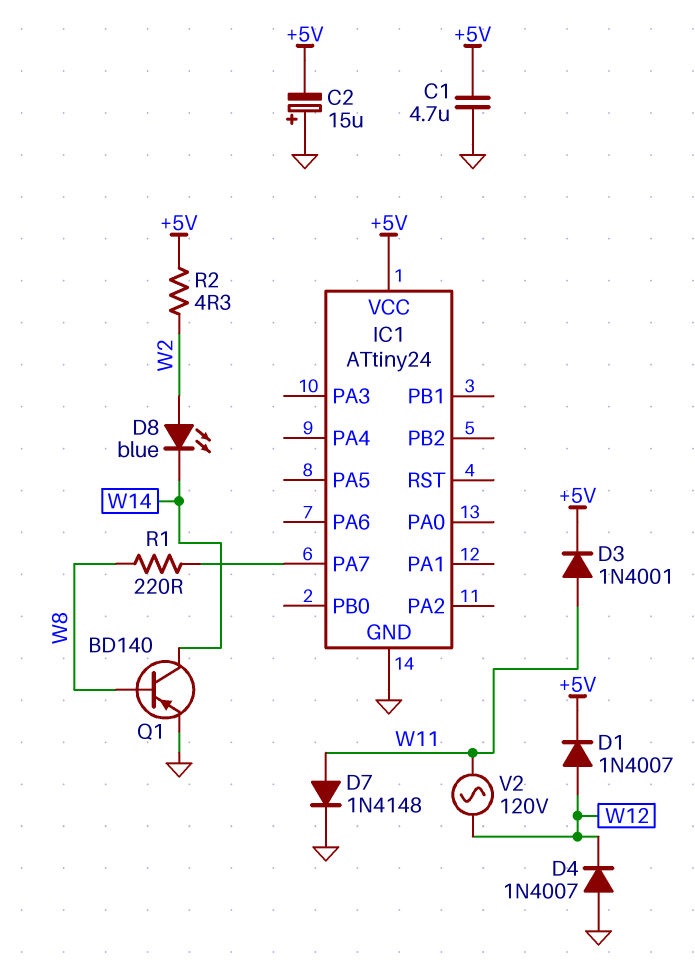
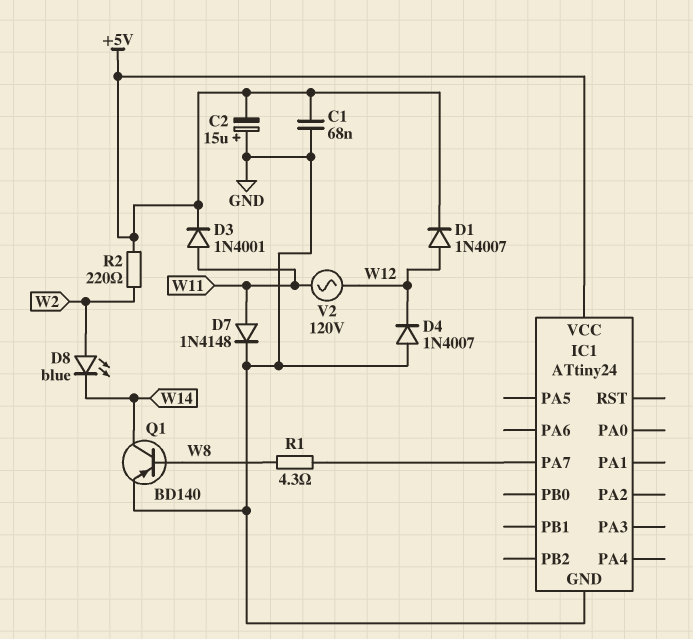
C1: 4.7uF (+5V, GND) -> 68nF (+5V, GND)
R1: 220 (IC1/PA7, W8) -> 4.3 (IC1/PA7, W8)
R2: 4.3 (+5V, W2) -> 220 (+5V, W2)

